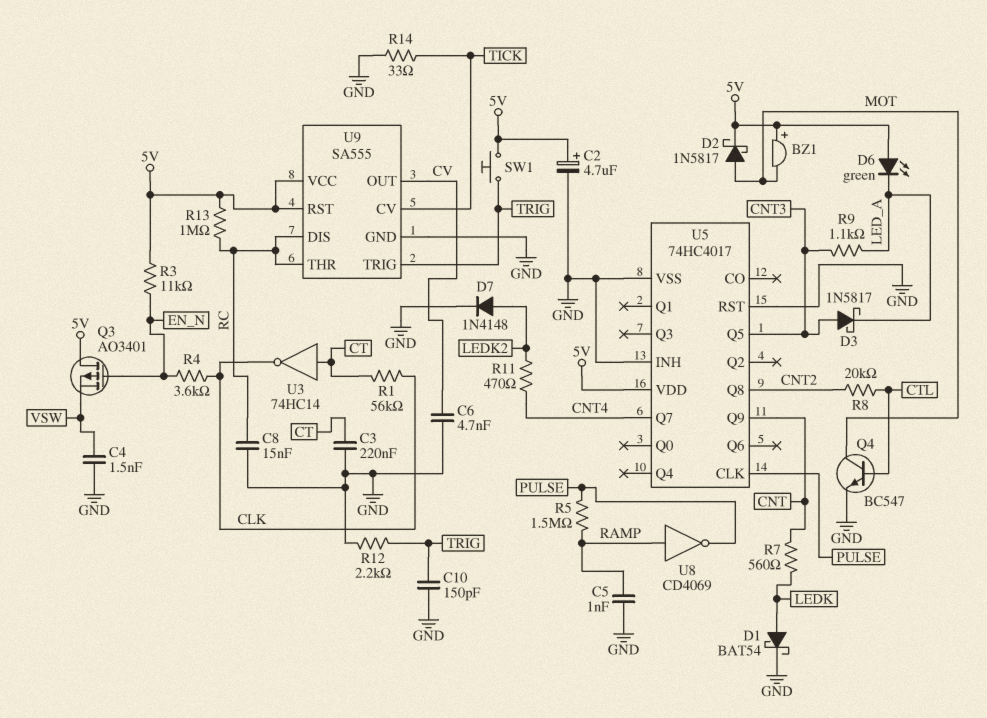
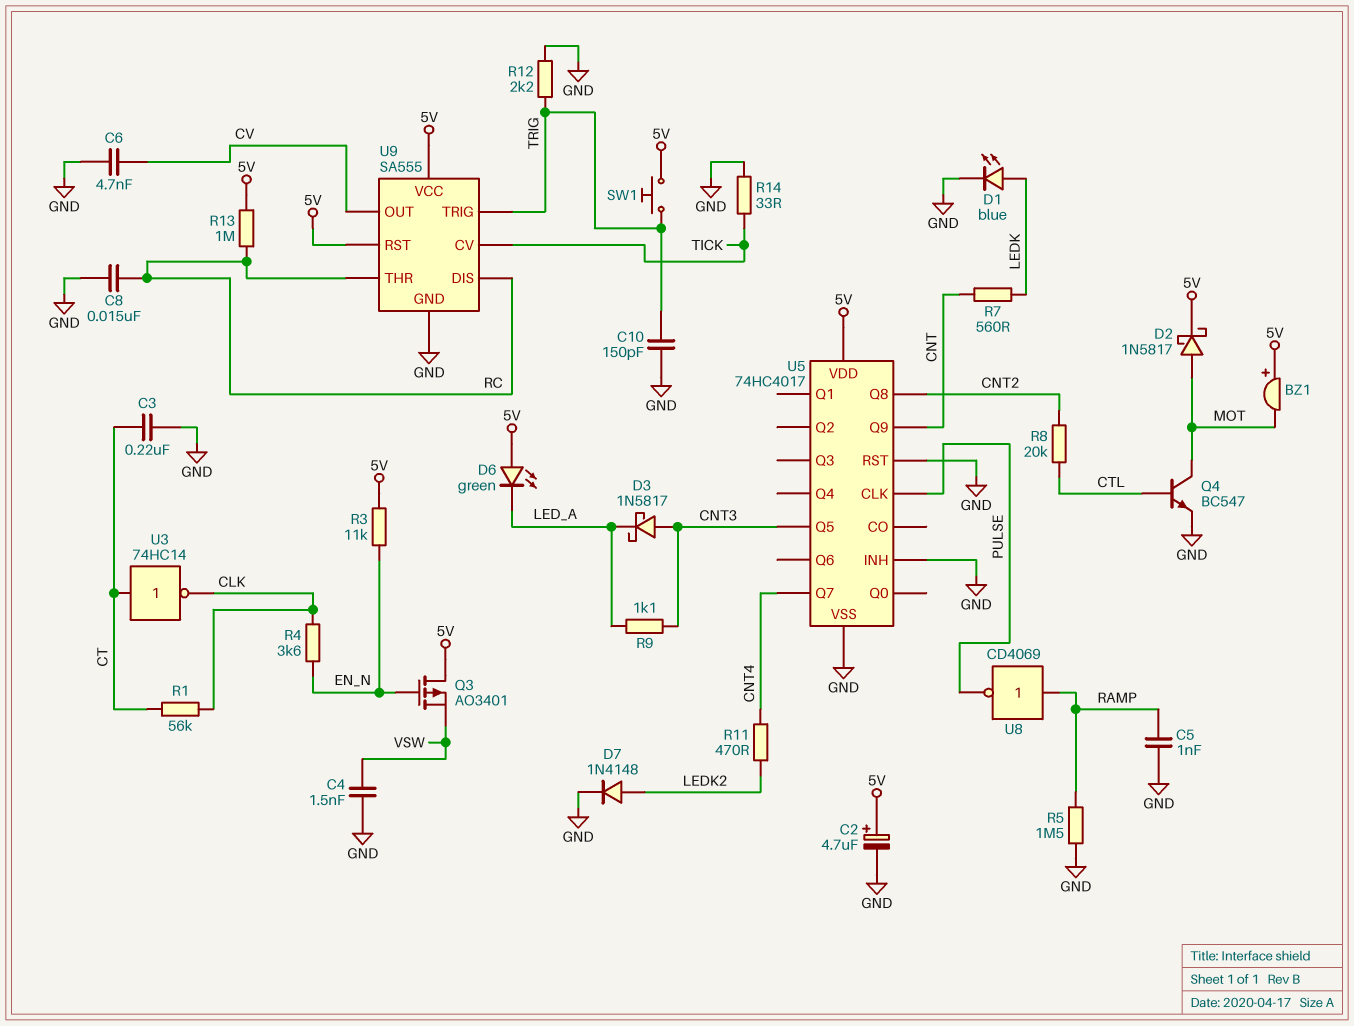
D1: schottky BAT54 (A LEDK, K GND) -> LED blue (A LEDK, K GND)
R5: 1.5M (PULSE, RAMP) -> 1.5M (GND, RAMP)

